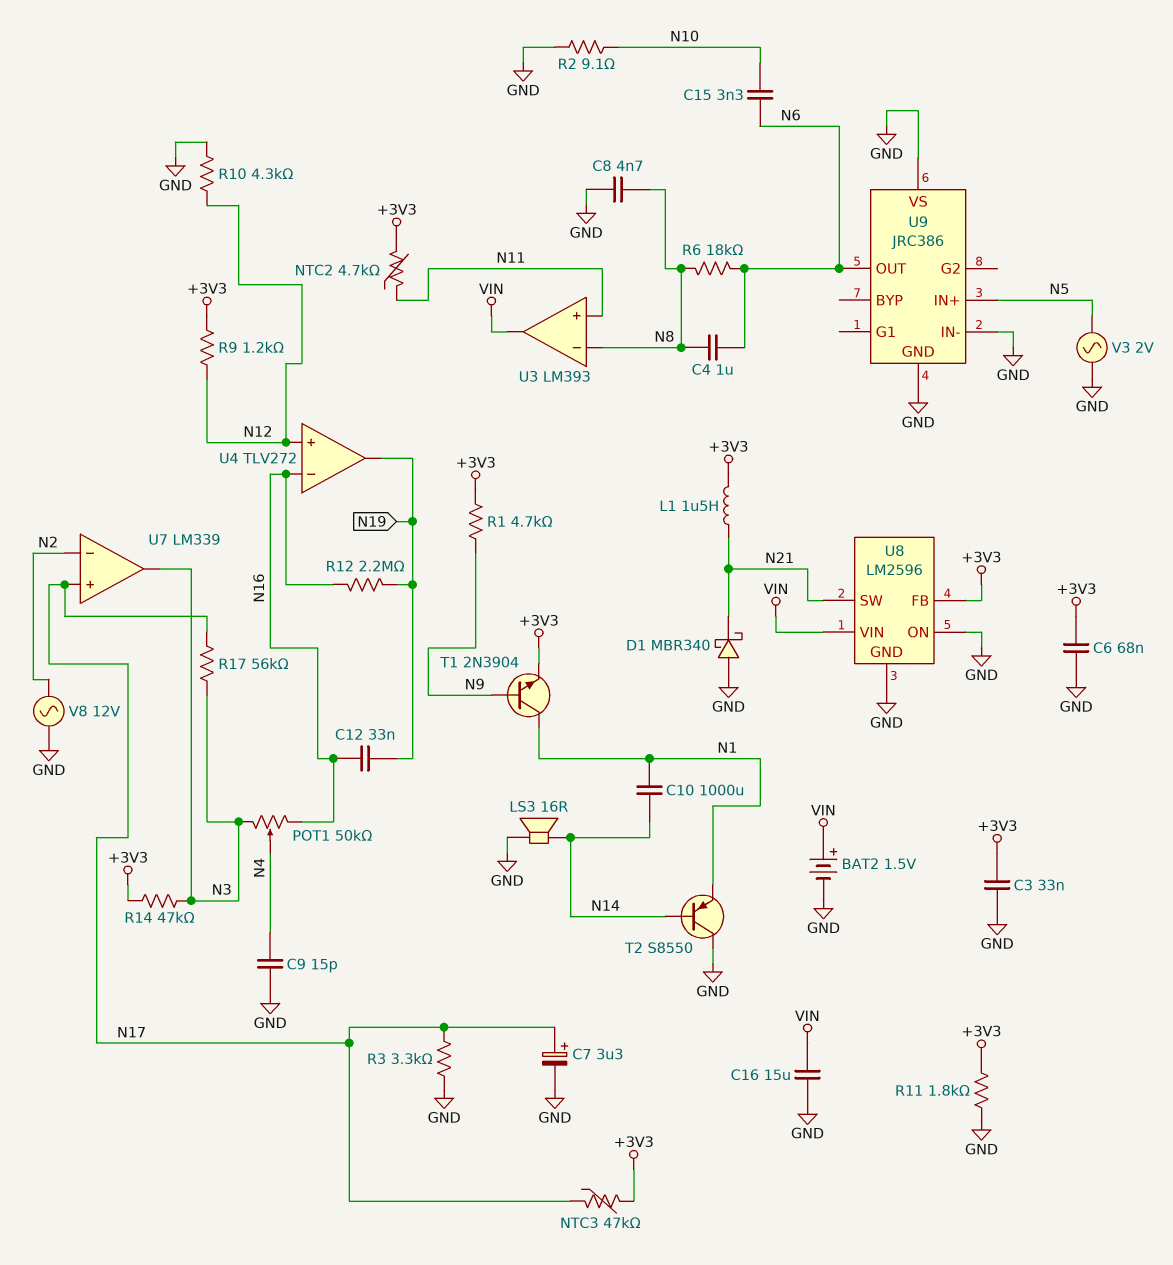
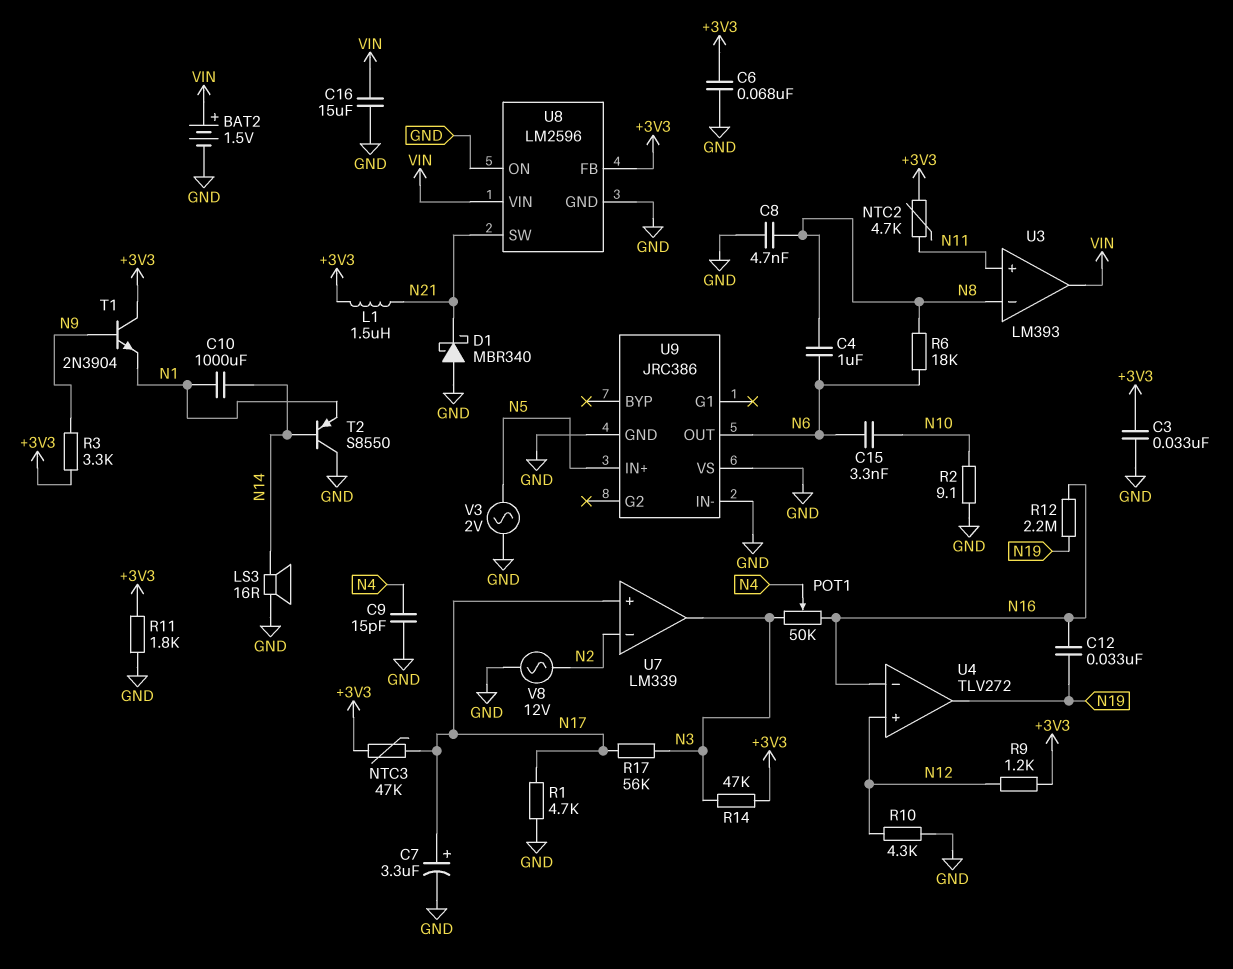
R1: 4.7k (+3V3, N9) -> 4.7k (GND, N17)
R3: 3.3k (GND, N17) -> 3.3k (+3V3, N9)
T1: NPN 2N3904 (B N9, C N1, E +3V3) -> NPN 2N3904 (B N9, C +3V3, E N1)

